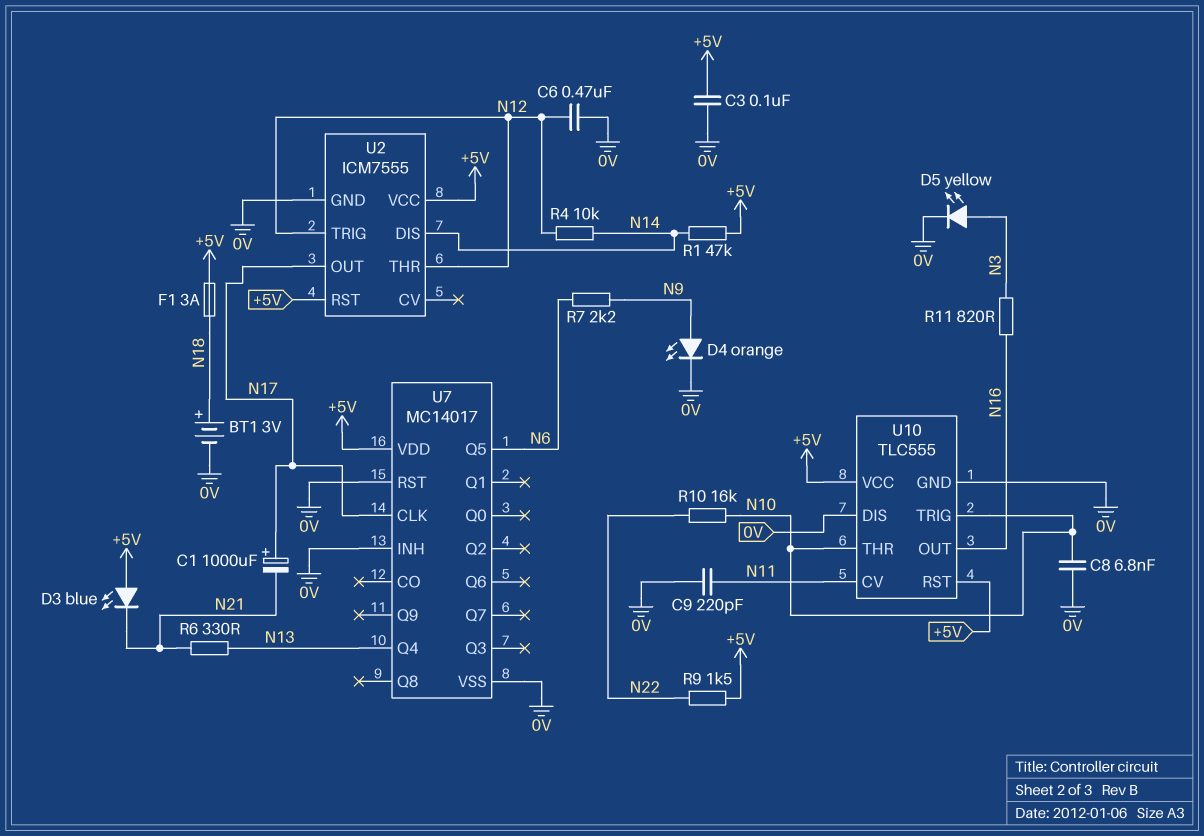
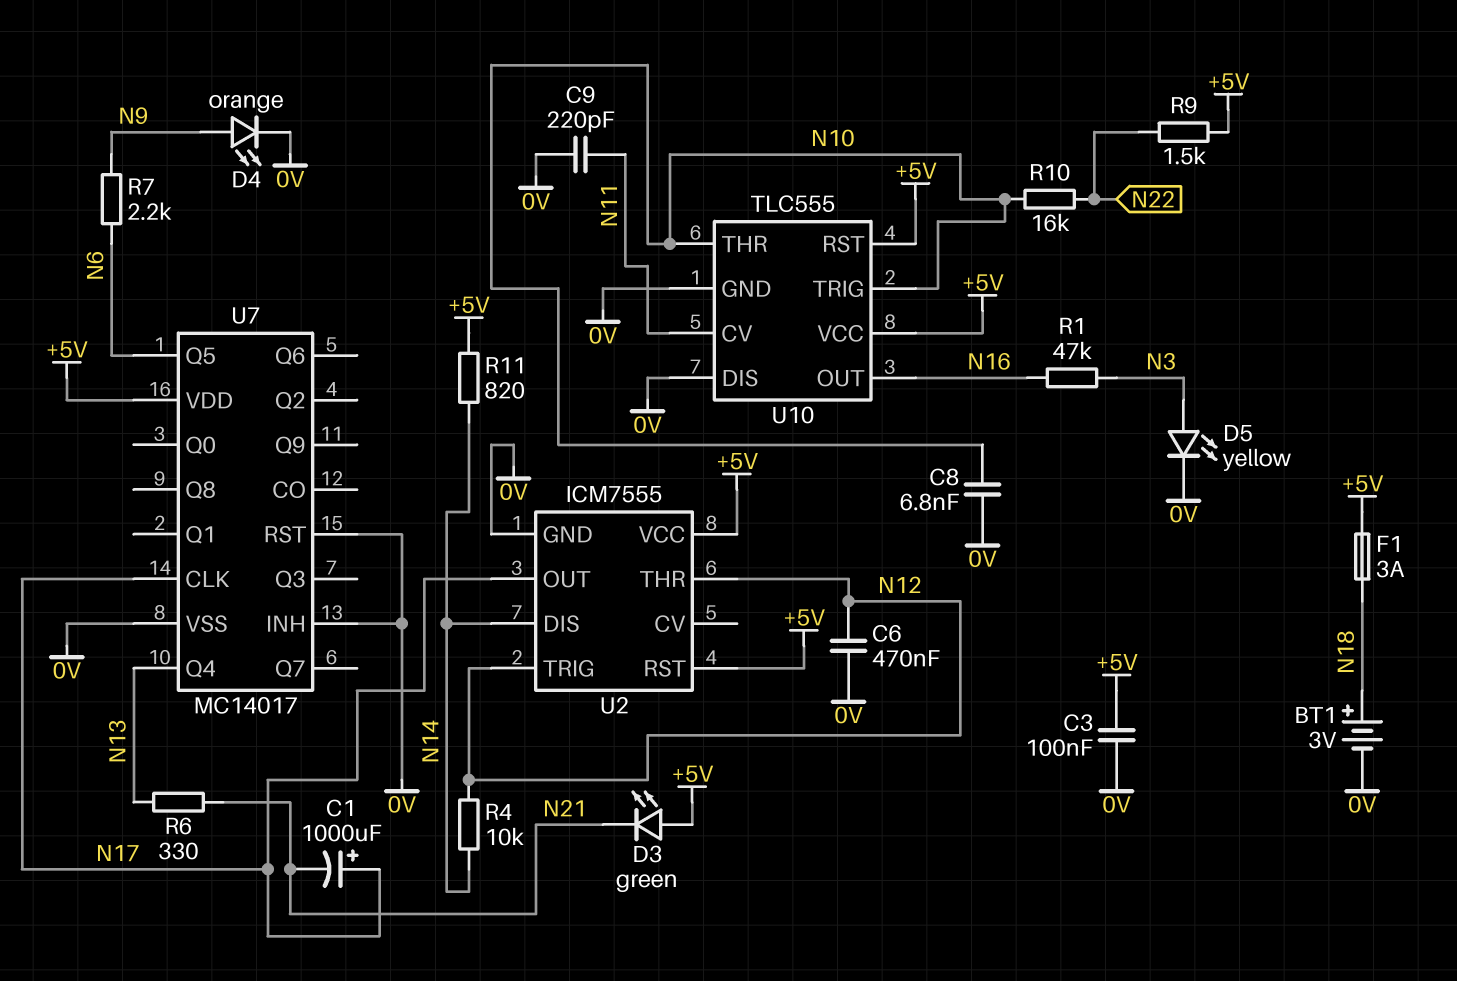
D3: LED blue (A +5V, K N21) -> LED green (A +5V, K N21)
R1: 47k (+5V, N14) -> 47k (N3, N16)
R11: 820 (N3, N16) -> 820 (+5V, N14)

